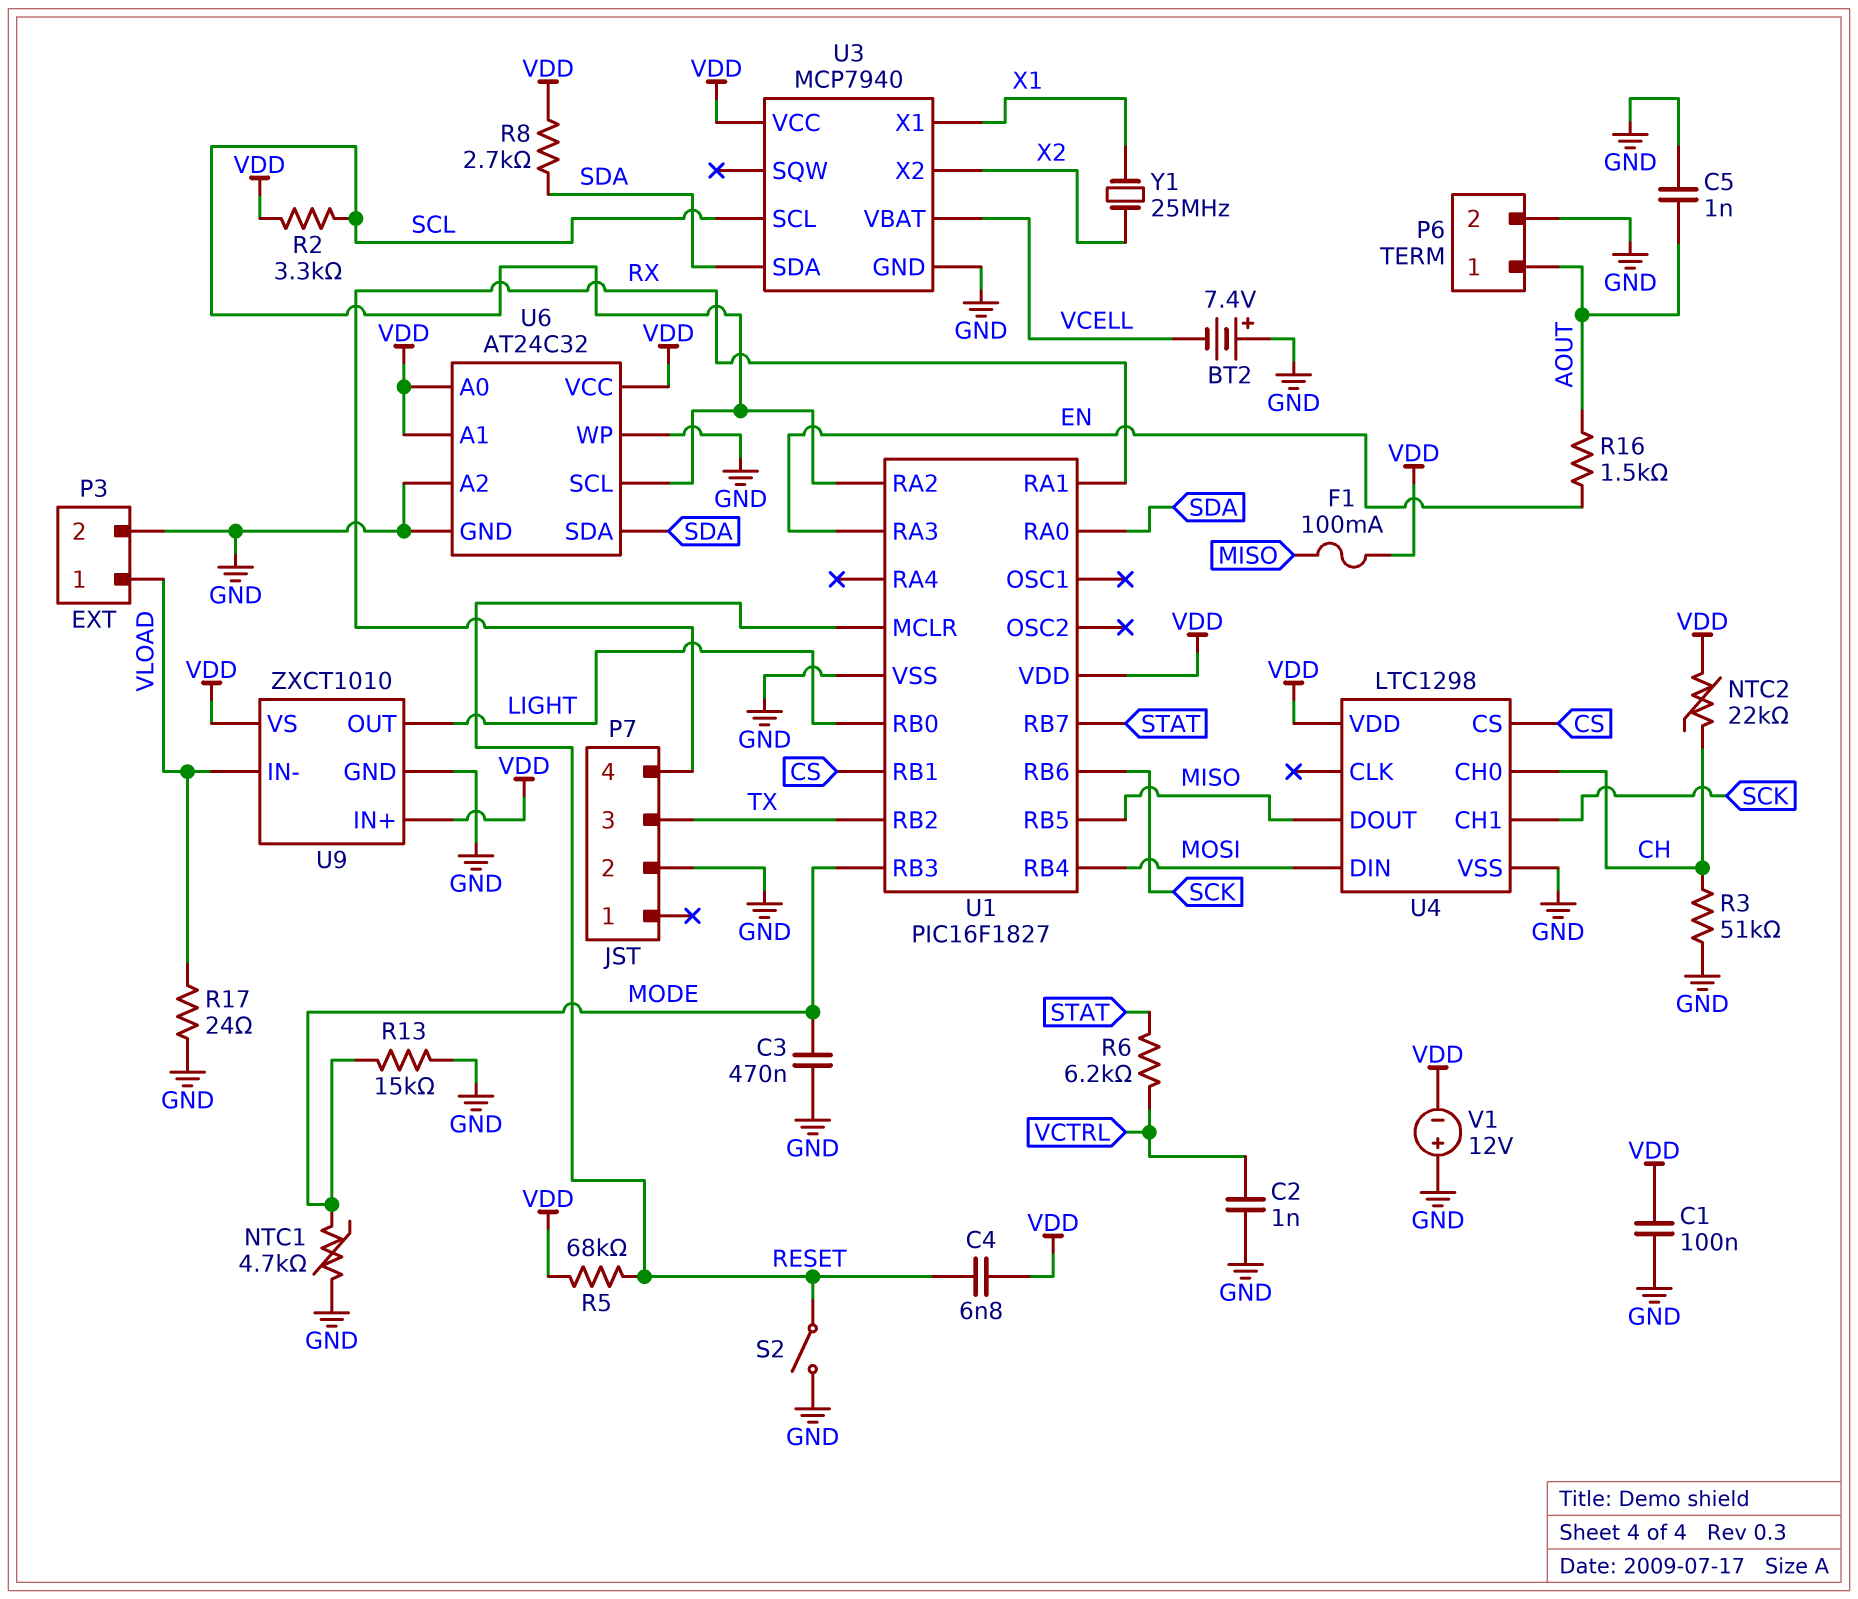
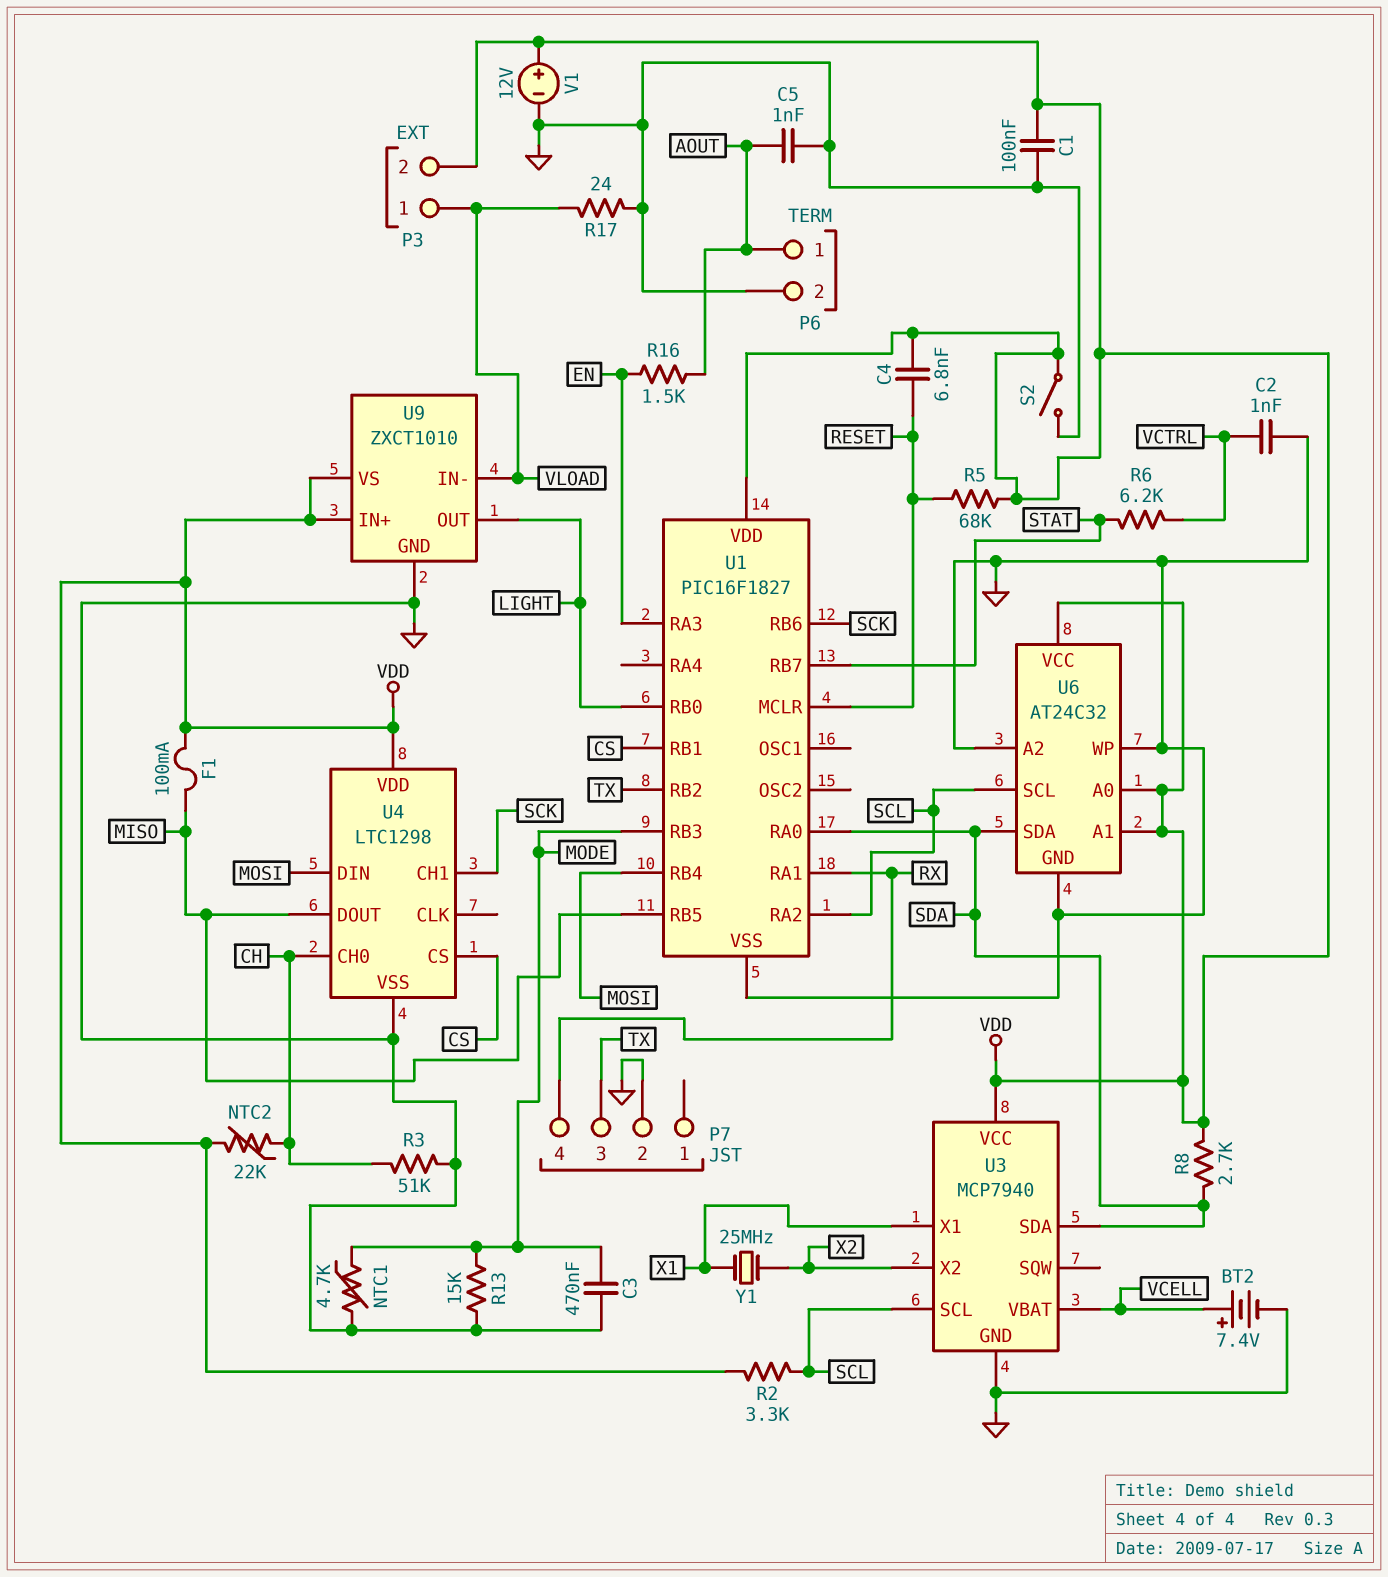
BT2: 7.4V (plus GND, minus VCELL) -> 7.4V (plus VCELL, minus GND)
P3 pin 2: GND -> VDD
S2: switch (GND, RESET) -> switch (GND, VDD)
V1: 12V (plus GND, minus VDD) -> 12V (plus VDD, minus GND)

